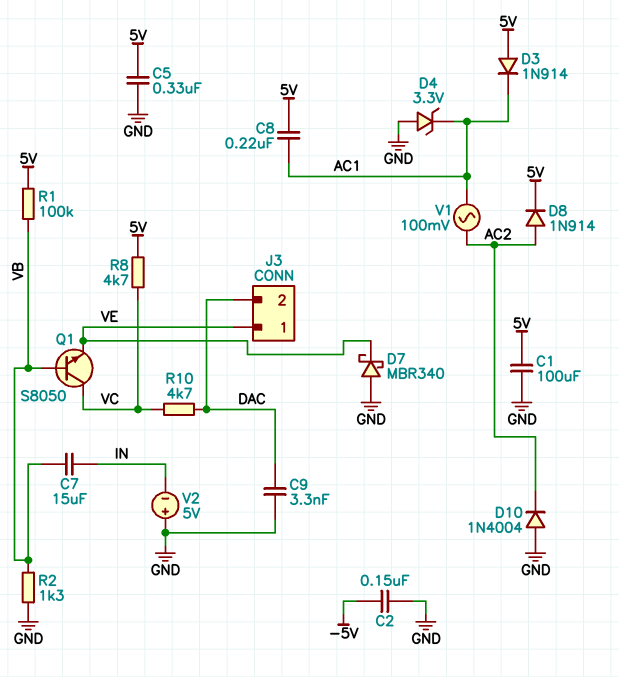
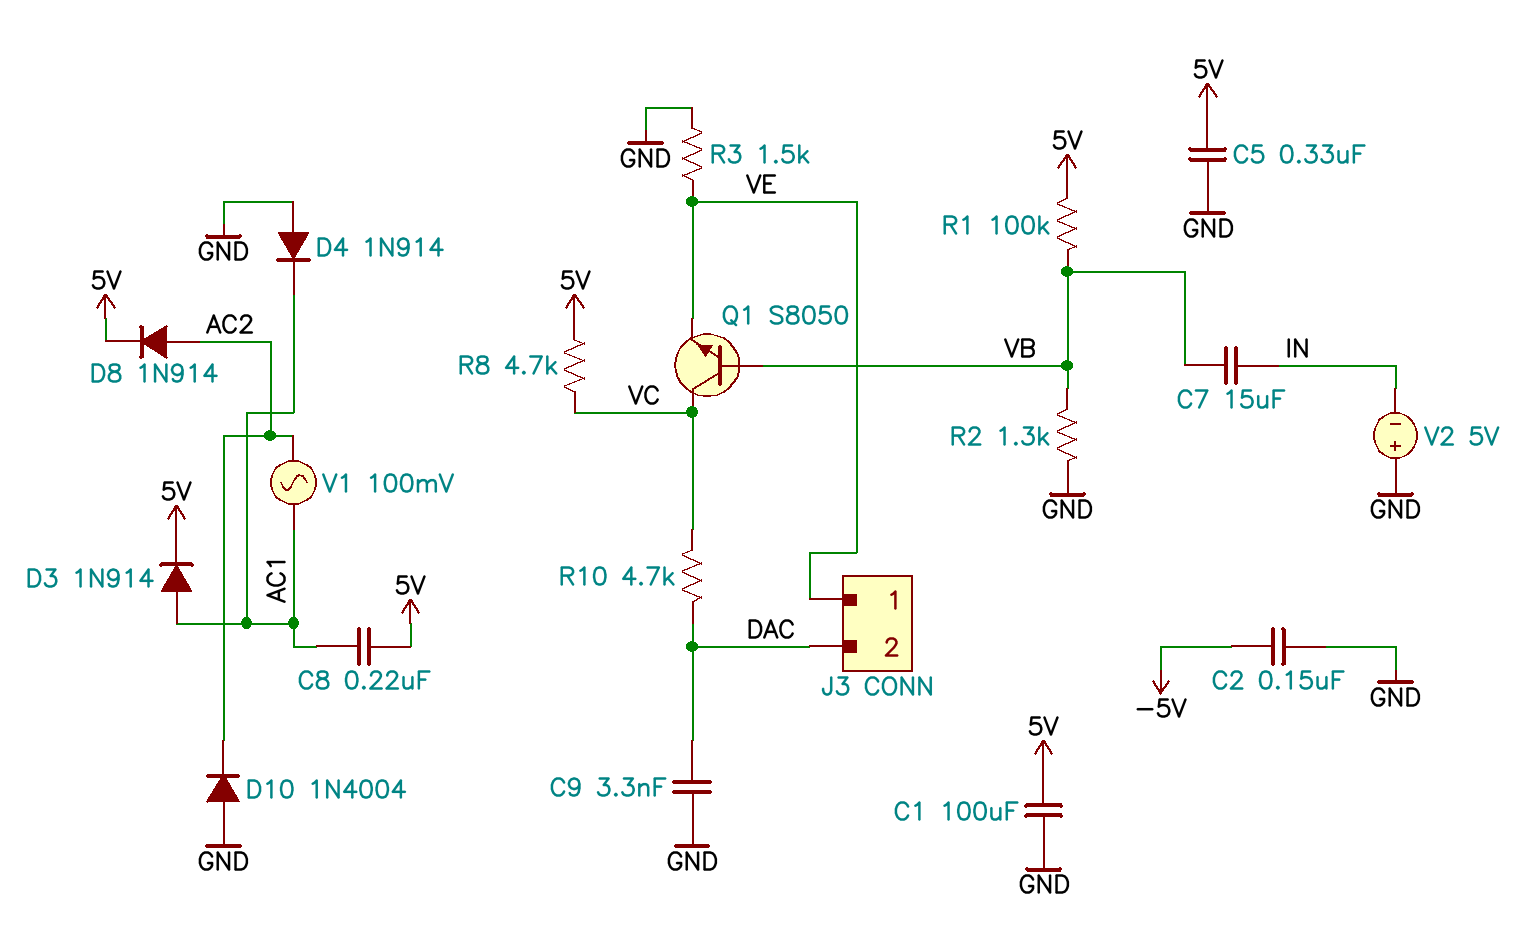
D3: diode 1N914 (A 5V, K AC1) -> diode 1N914 (A AC1, K 5V)
D4: zener 3.3V (A GND, K AC1) -> diode 1N914 (A GND, K AC1)
D7: schottky MBR340 (A GND, K VE) -> none
R3: none -> 1.5k (GND, VE)

